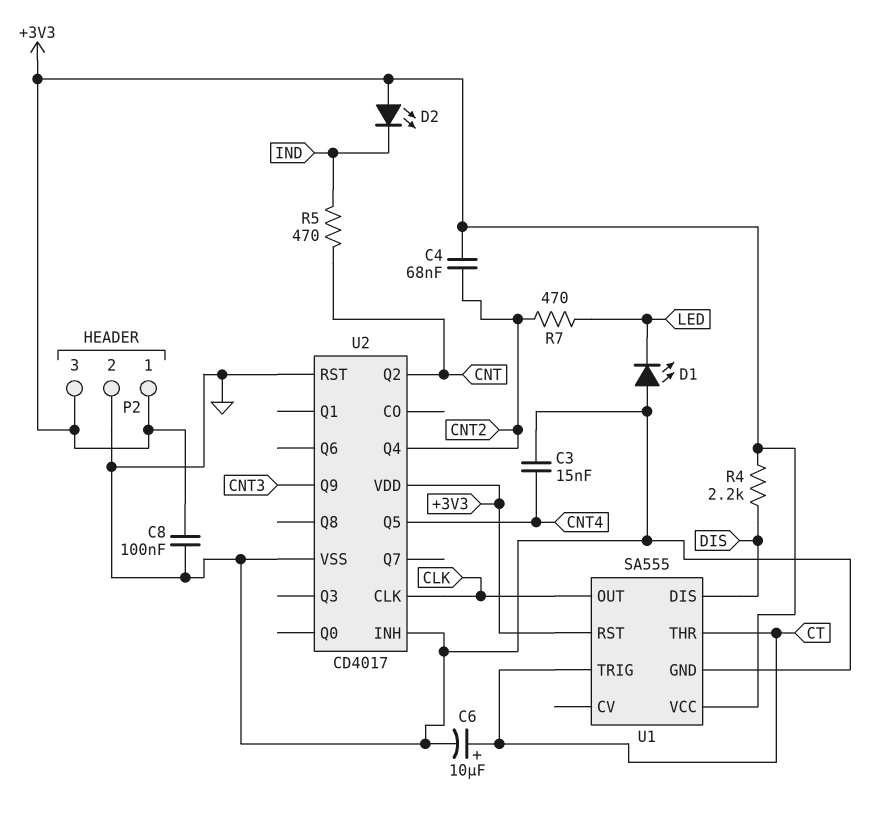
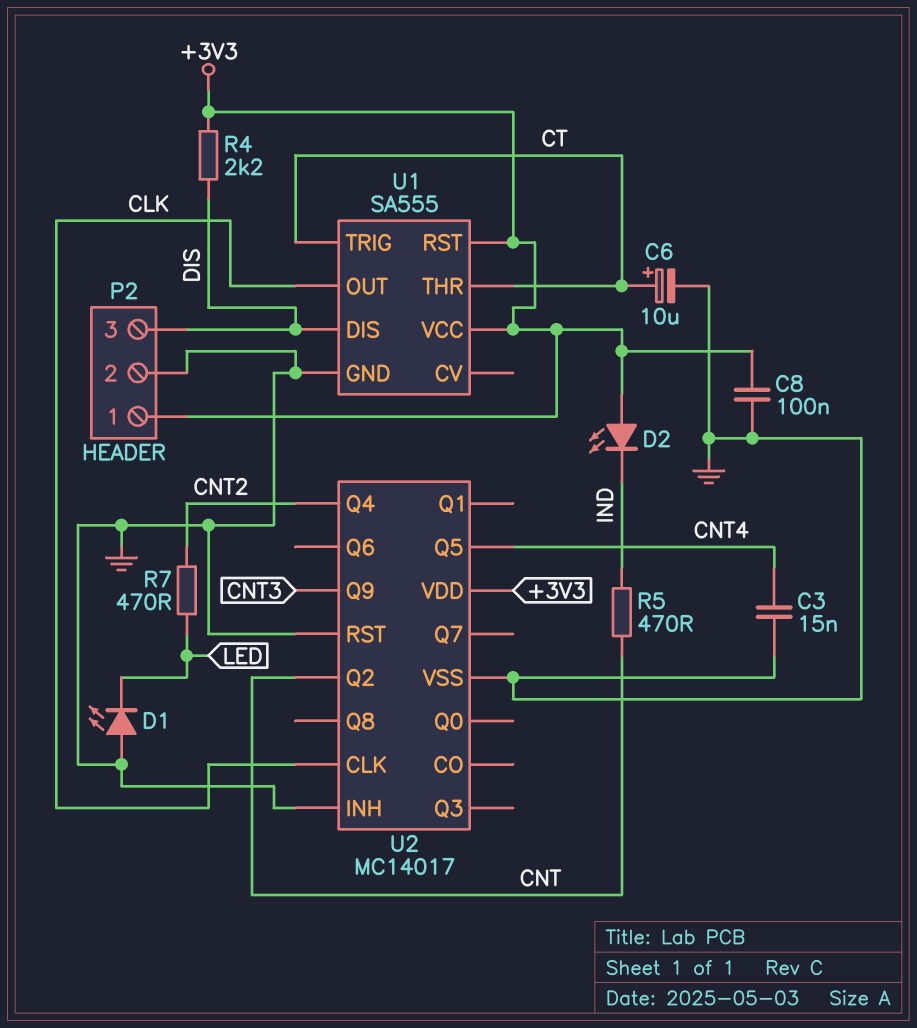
C4: 68nF (+3V3, CNT2) -> none
P2 pin 3: +3V3 -> DIS
U2: CD4017 -> MC14017

